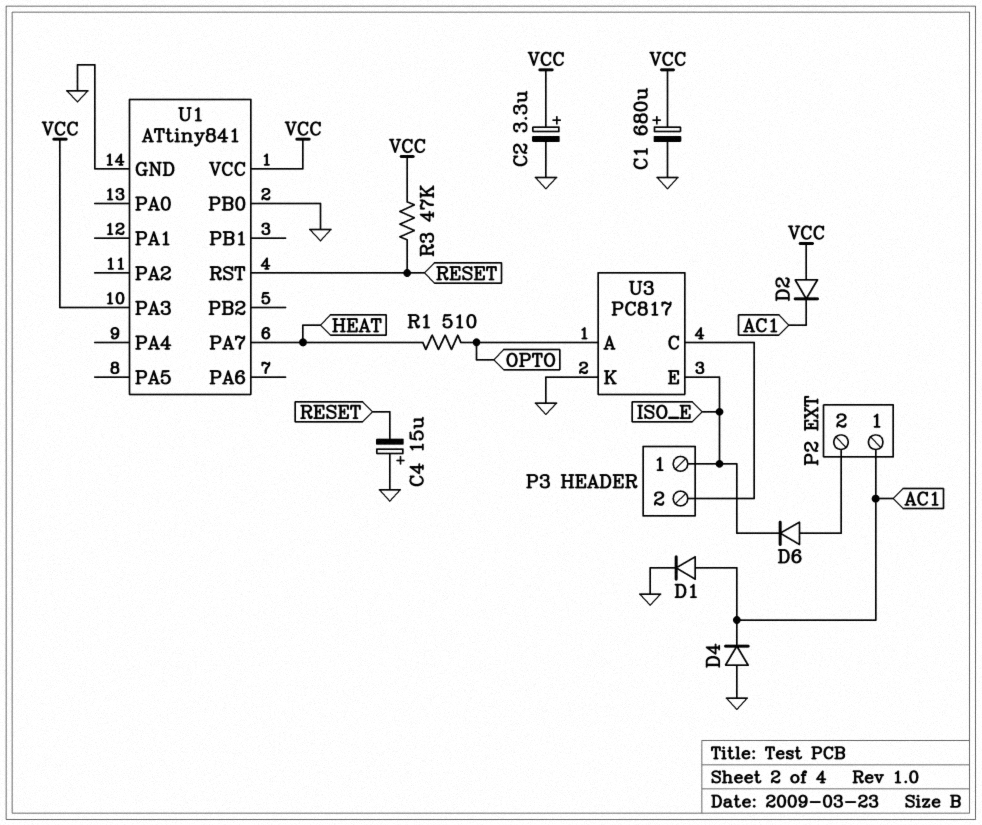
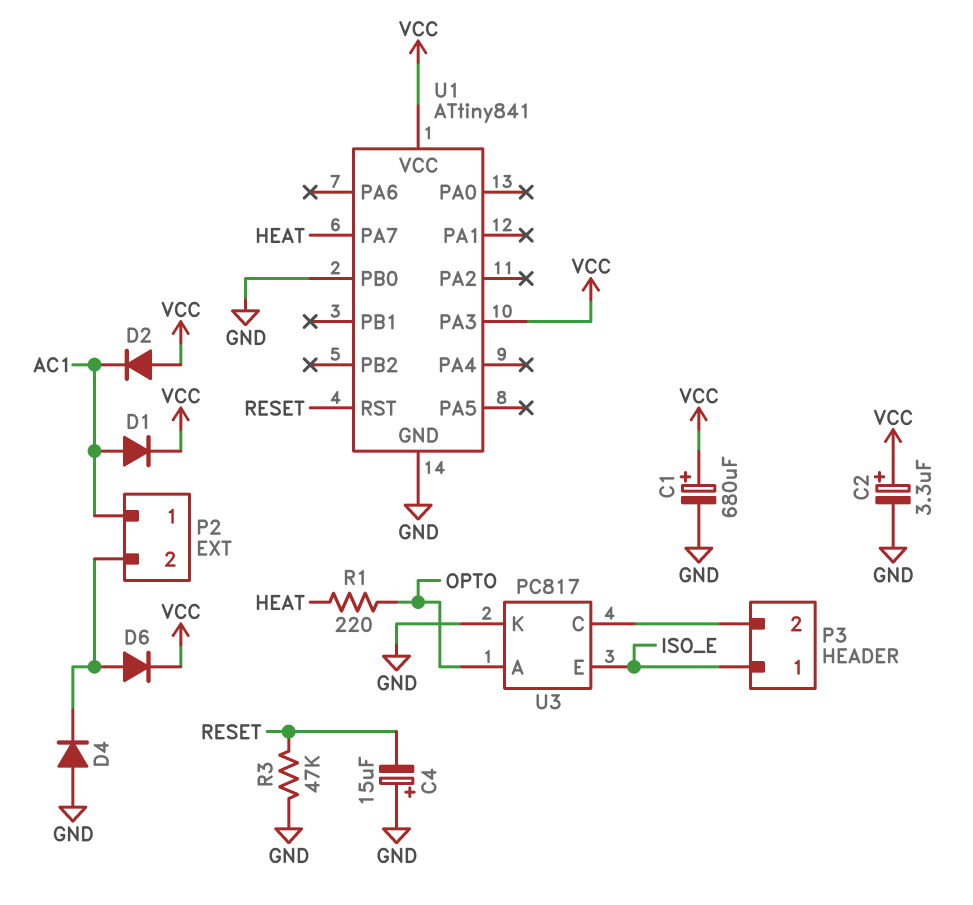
D1: diode (A AC1, K GND) -> diode (A AC1, K VCC)
D4: diode (A GND, K AC1) -> diode (A GND, K P2/2)
D6: diode (A P2/2, K ISO_E) -> diode (A P2/2, K VCC)
R1: 510 (HEAT, OPTO) -> 220 (HEAT, OPTO)
R3: 47k (RESET, VCC) -> 47k (GND, RESET)

